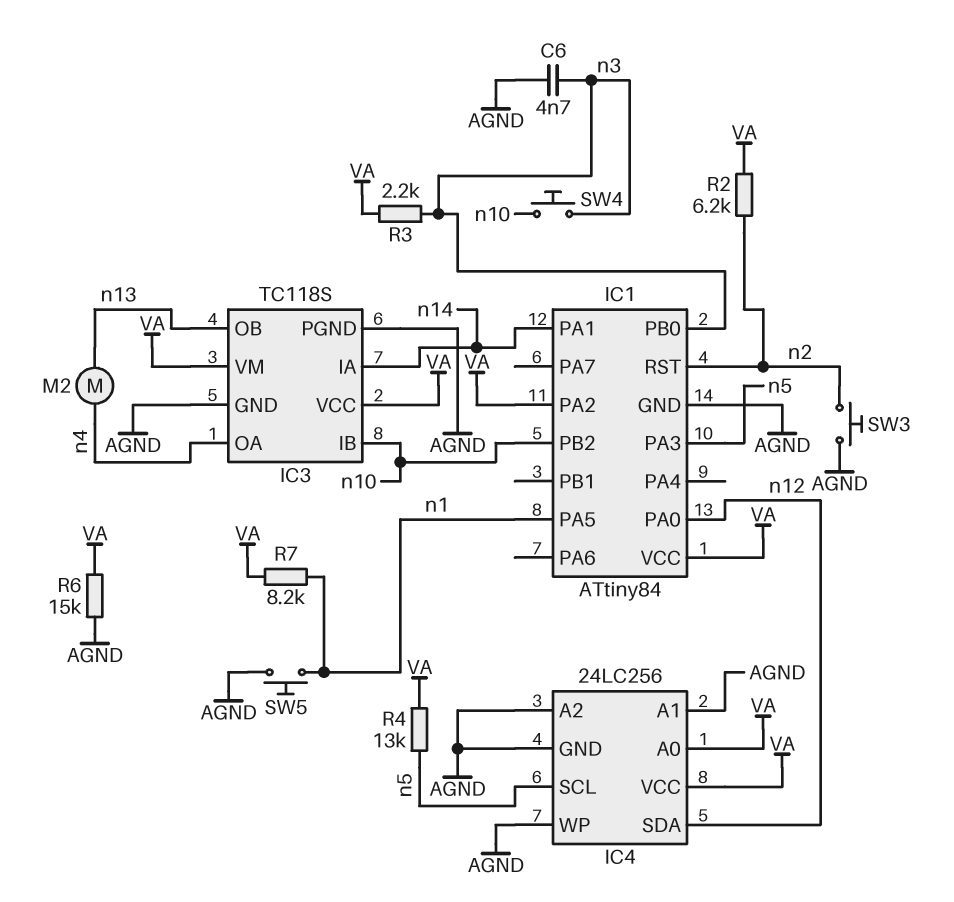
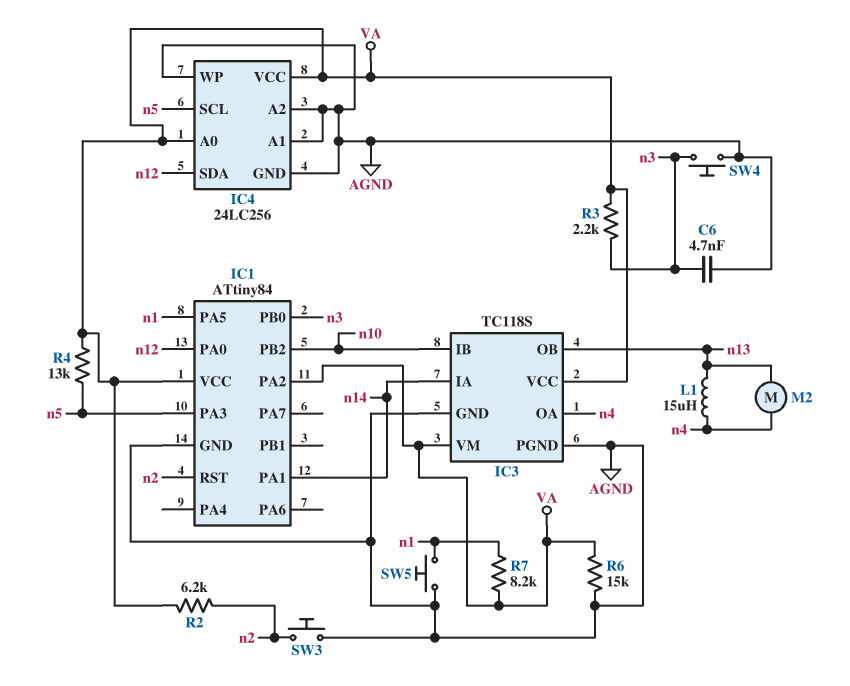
L1: none -> 15uH (n4, n13)
SW4: button (n3, n10) -> button (AGND, n3)

